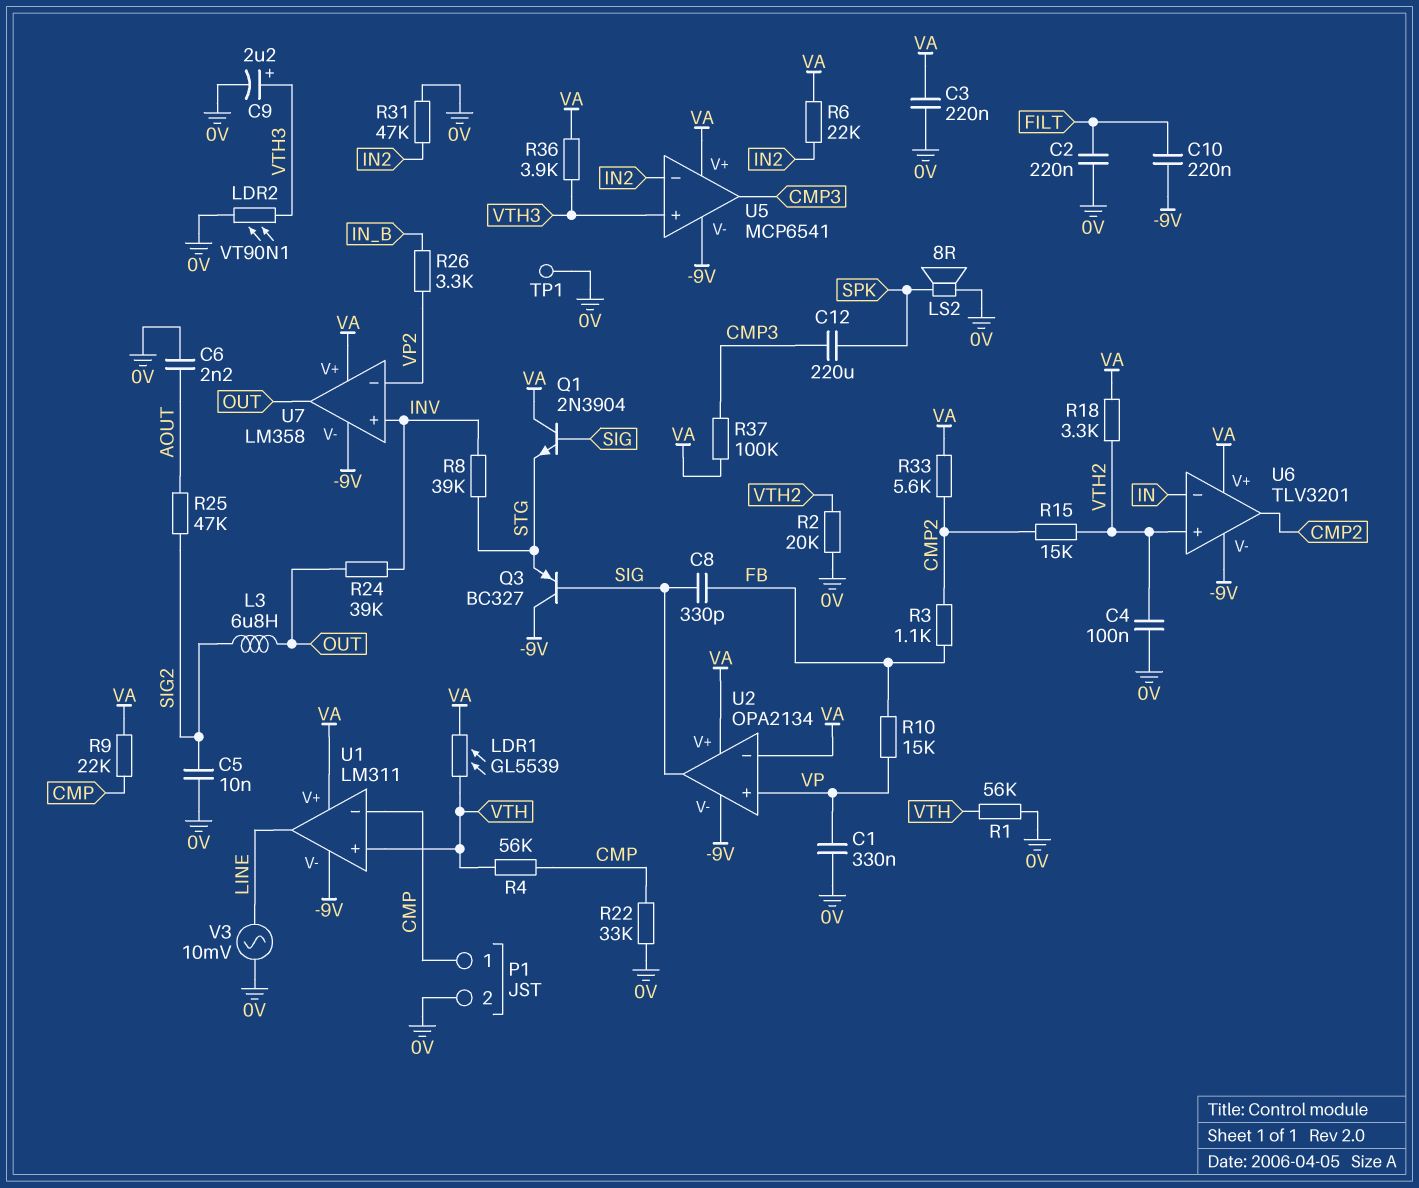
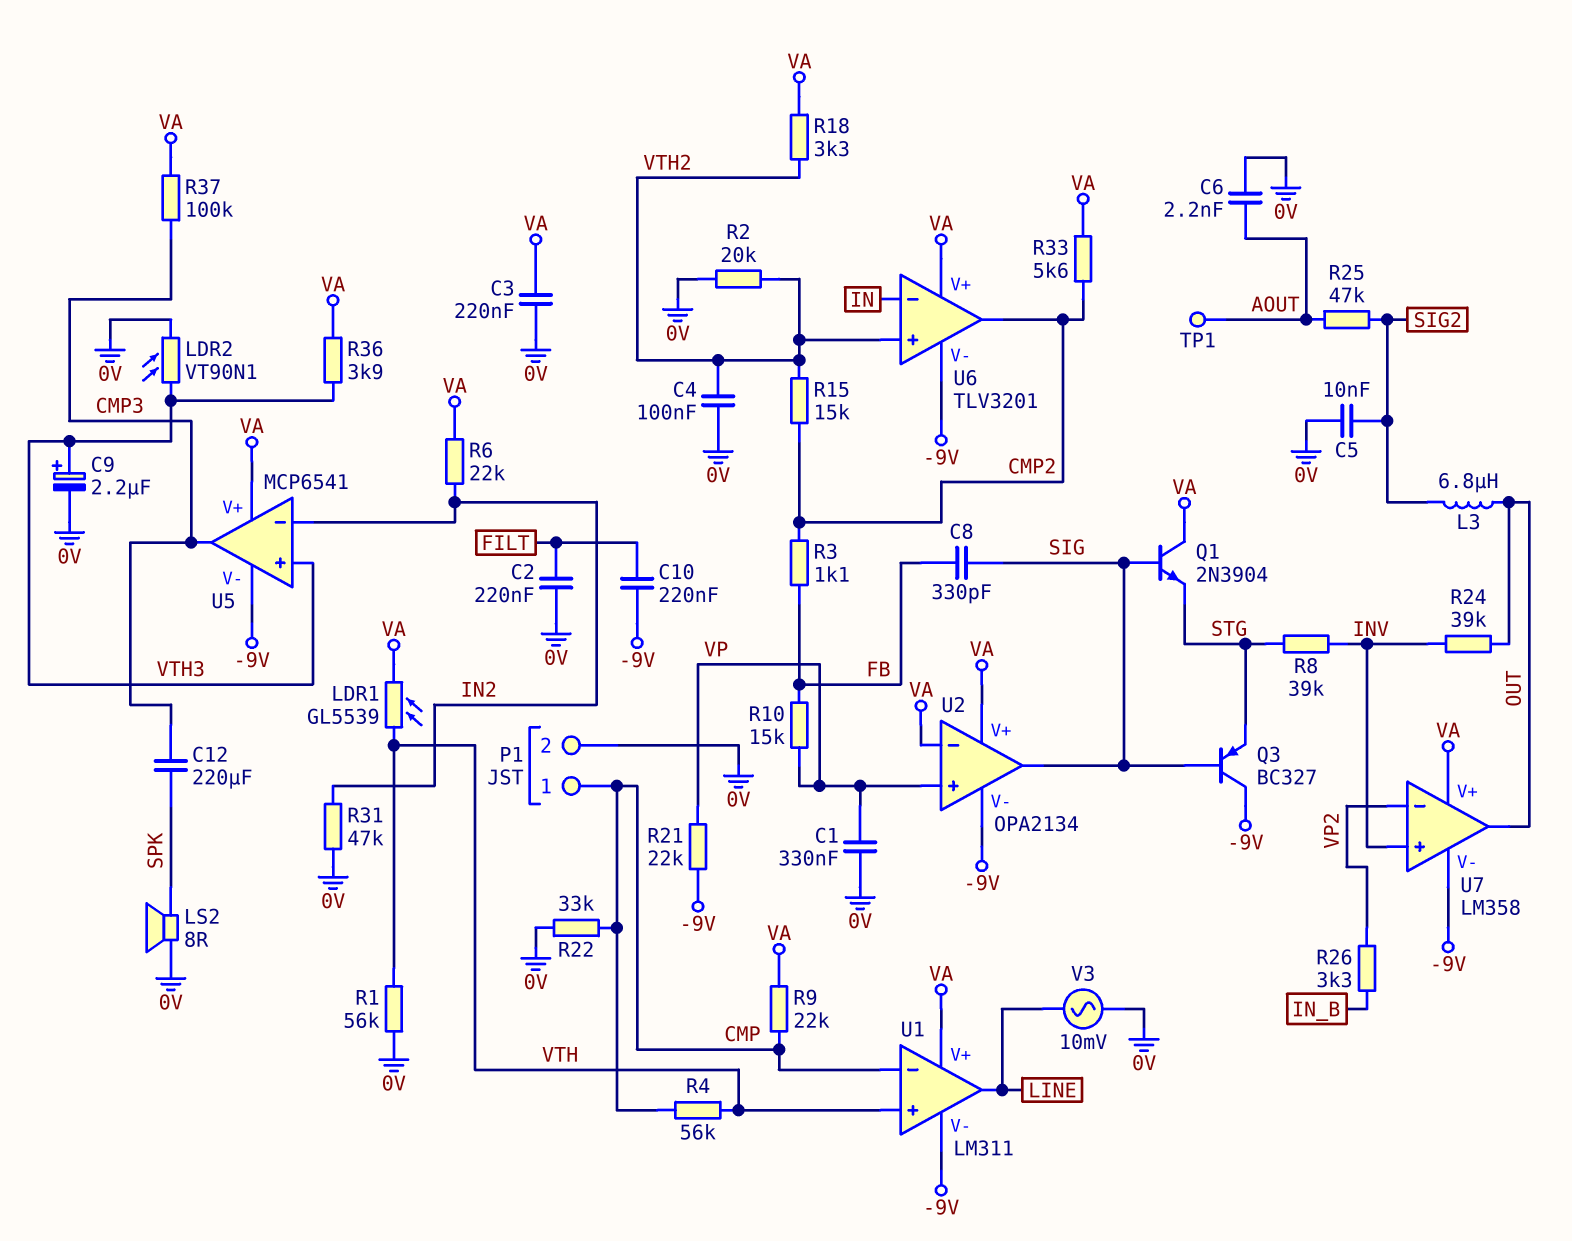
R21: none -> 22k (-9V, VP)
TP1: test point (0V) -> test point (AOUT)

